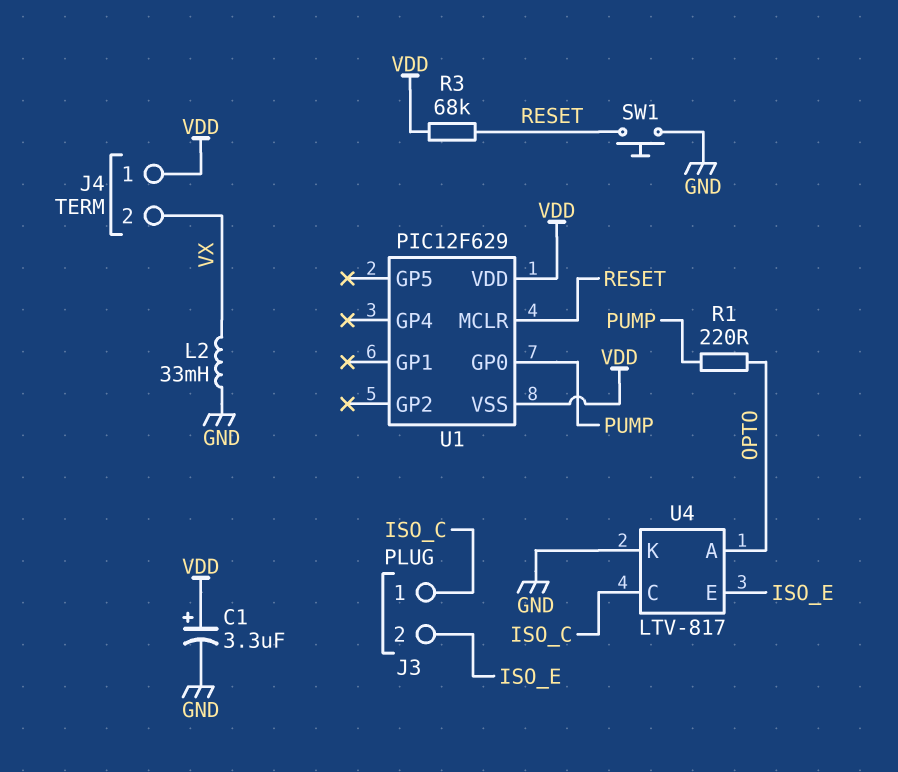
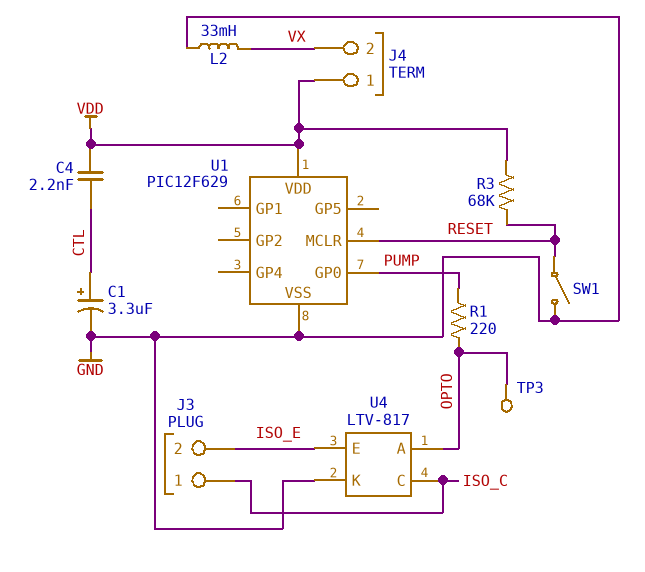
C1: 3.3uF (plus VDD, minus GND) -> 3.3uF (plus CTL, minus GND)
C4: none -> 2.2nF (CTL, VDD)
SW1: button (GND, RESET) -> switch (GND, RESET)
TP3: none -> test point (OPTO)
U1 pin VSS: VDD -> GND

